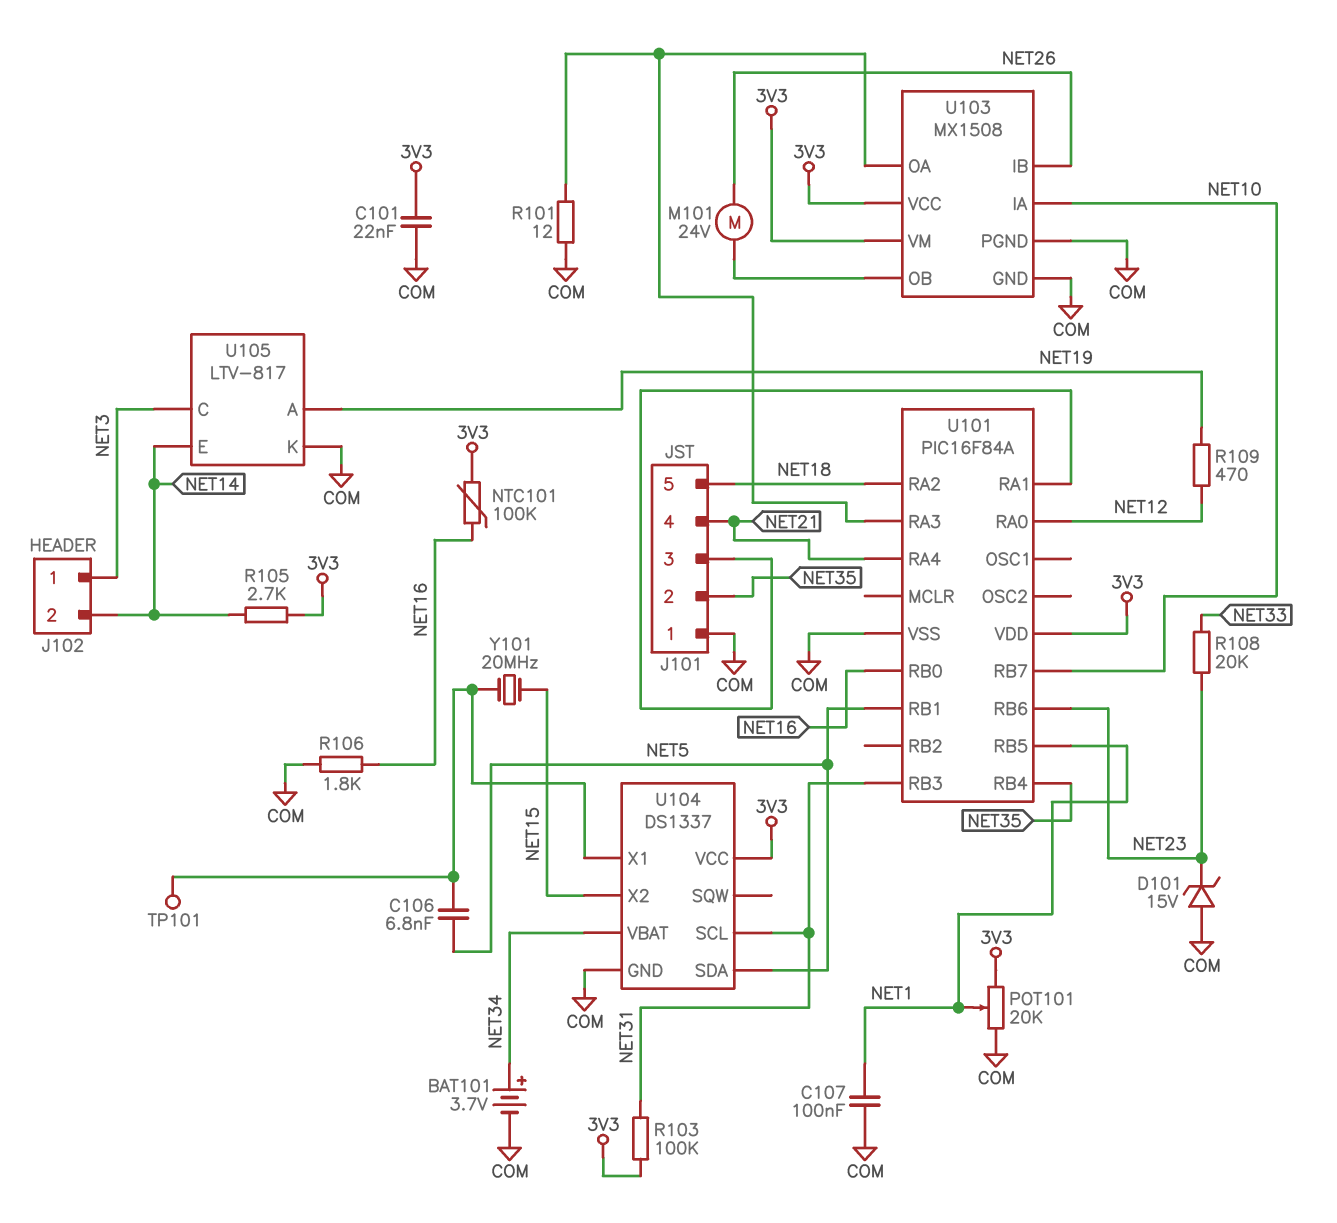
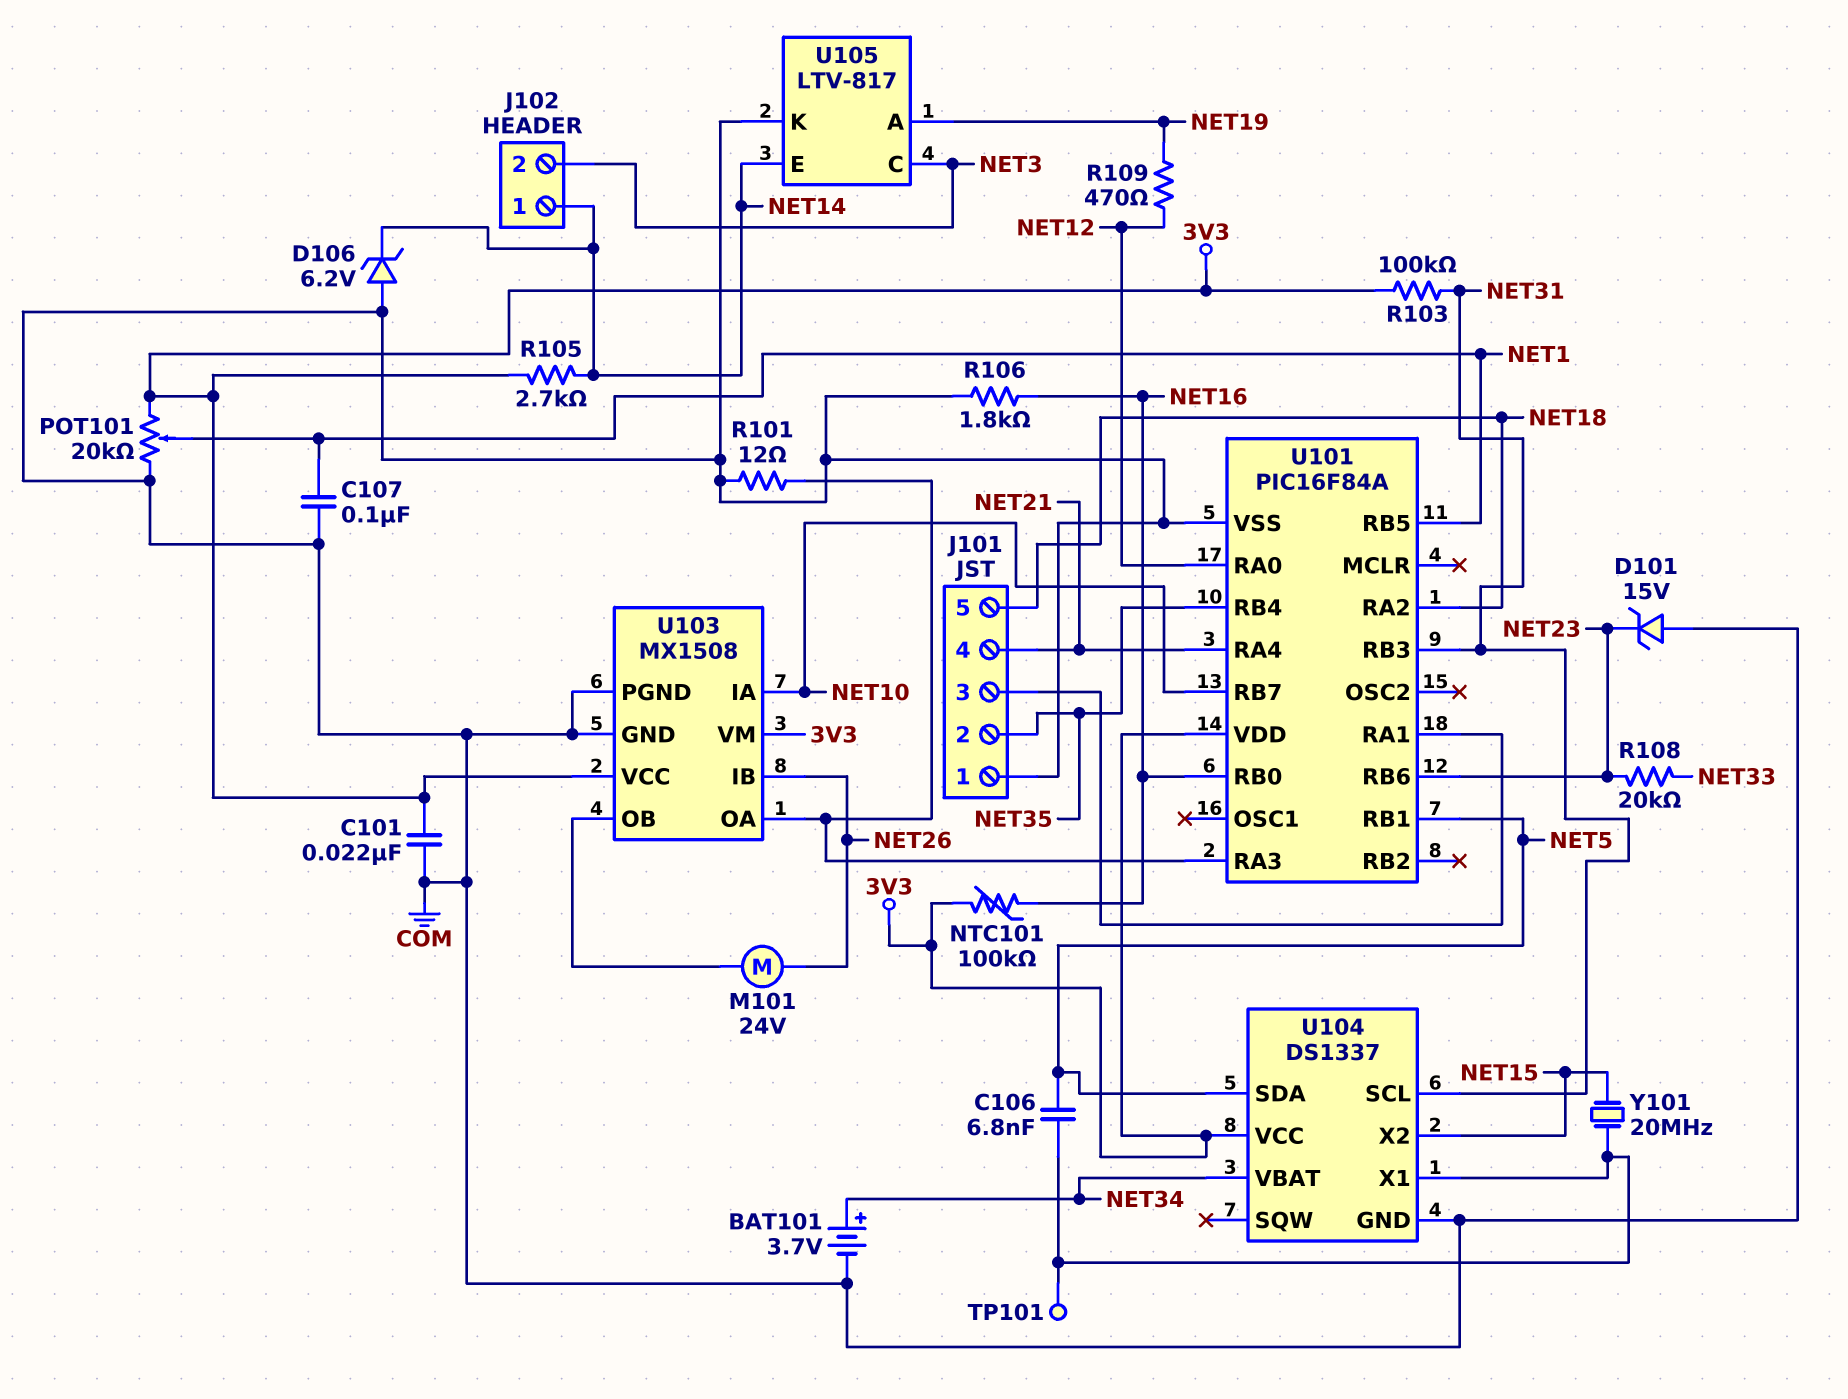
D106: none -> zener 6.2V (A COM, K NET14)
J102 pin 1: NET3 -> NET14
J102 pin 2: NET14 -> NET3

